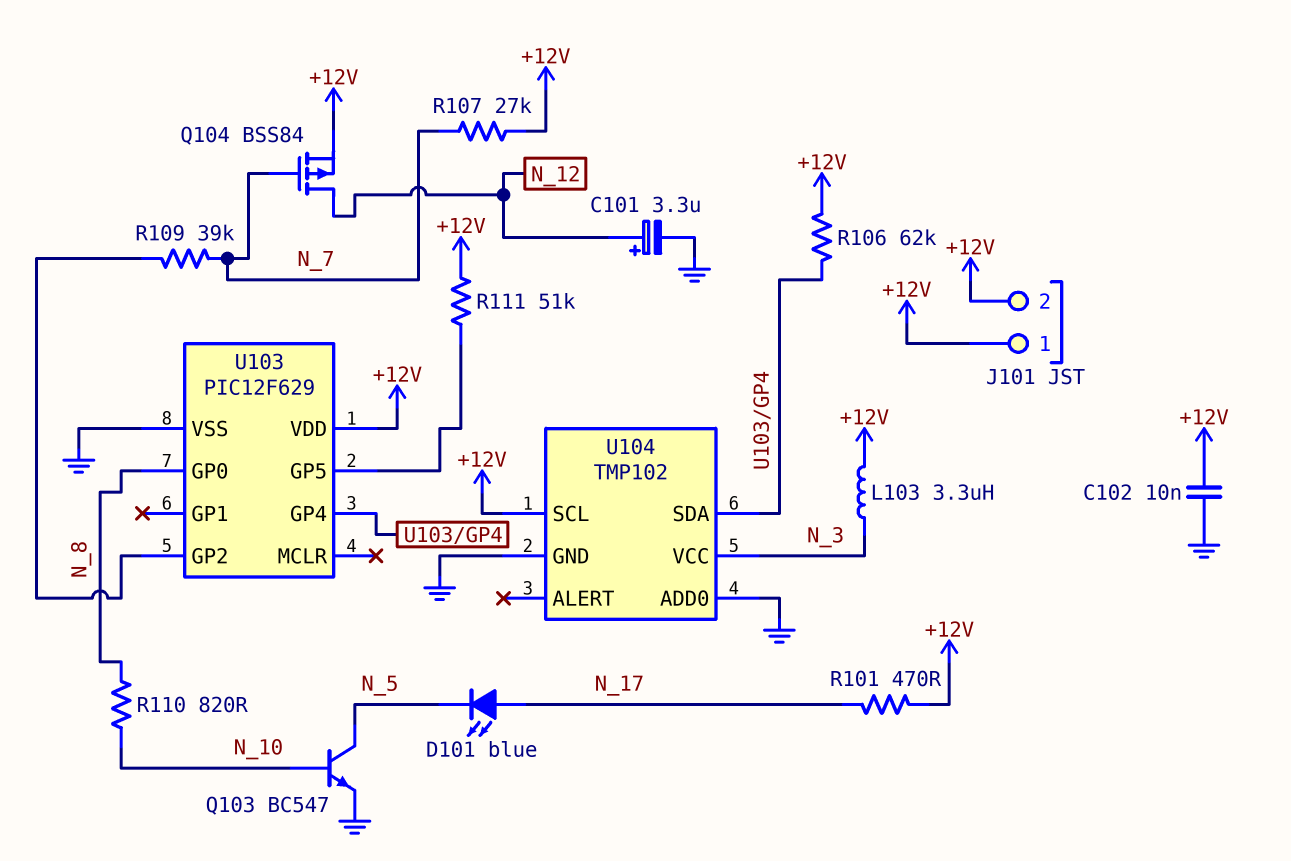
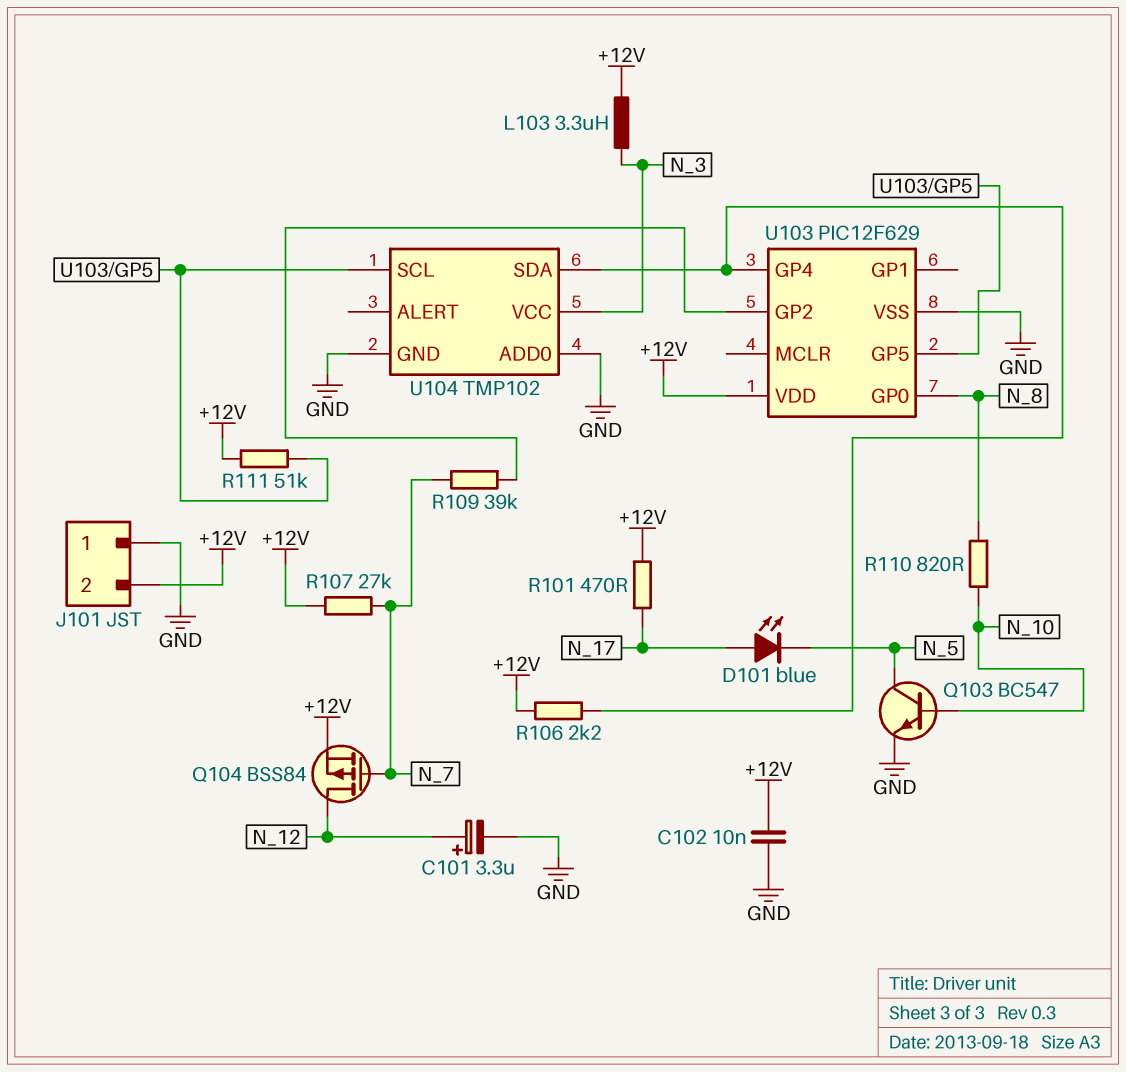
J101 pin 1: +12V -> GND
R106: 62k (+12V, U103/GP4) -> 2.2k (+12V, U103/GP4)
U104 pin SCL: +12V -> U103/GP5

